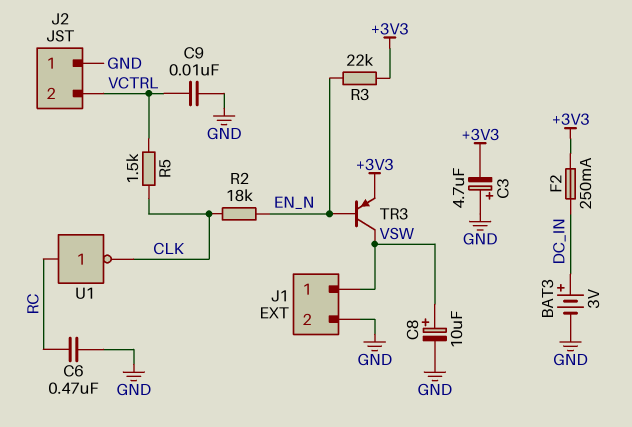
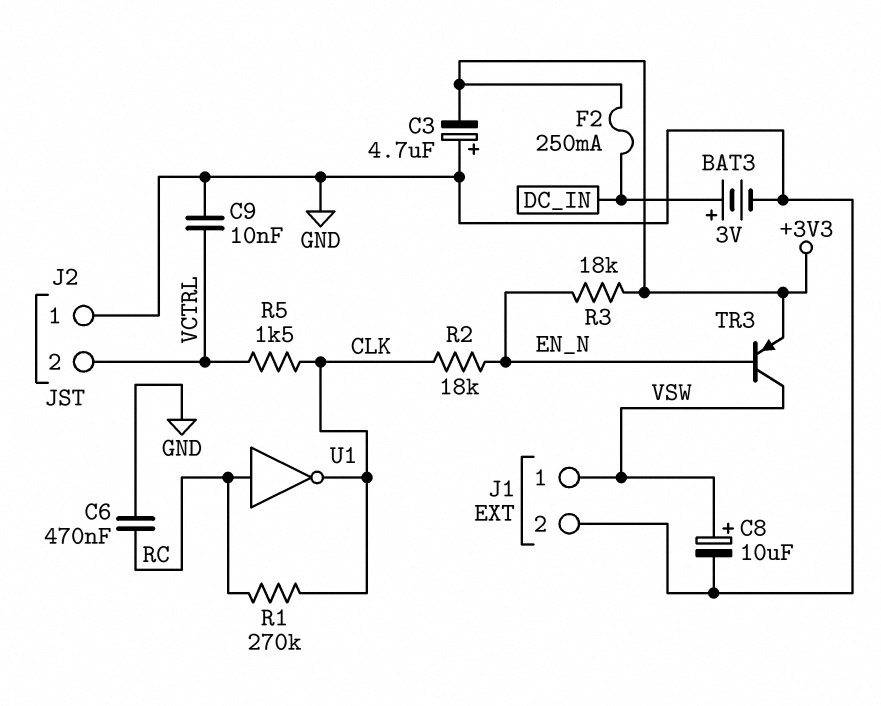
R1: none -> 270k (CLK, RC)
R3: 22k (+3V3, EN_N) -> 18k (+3V3, EN_N)

